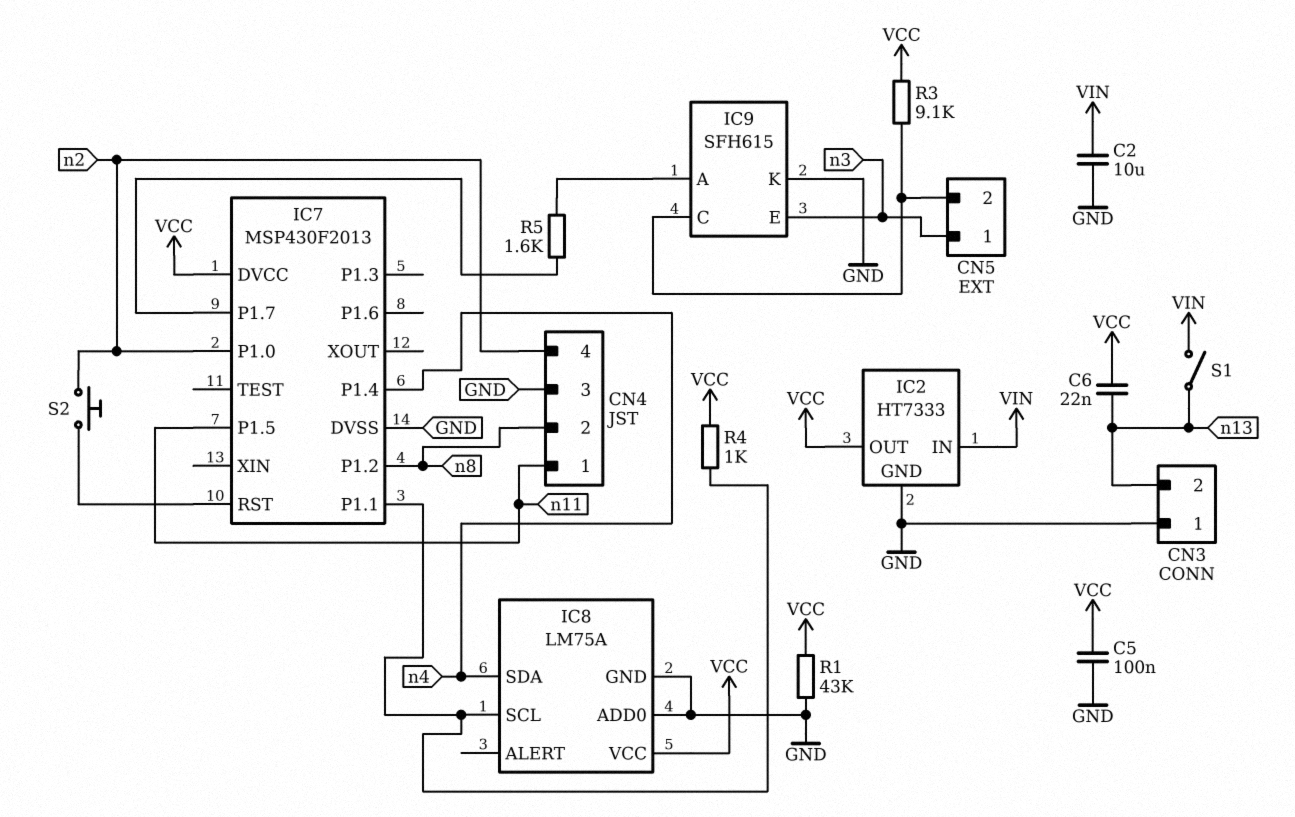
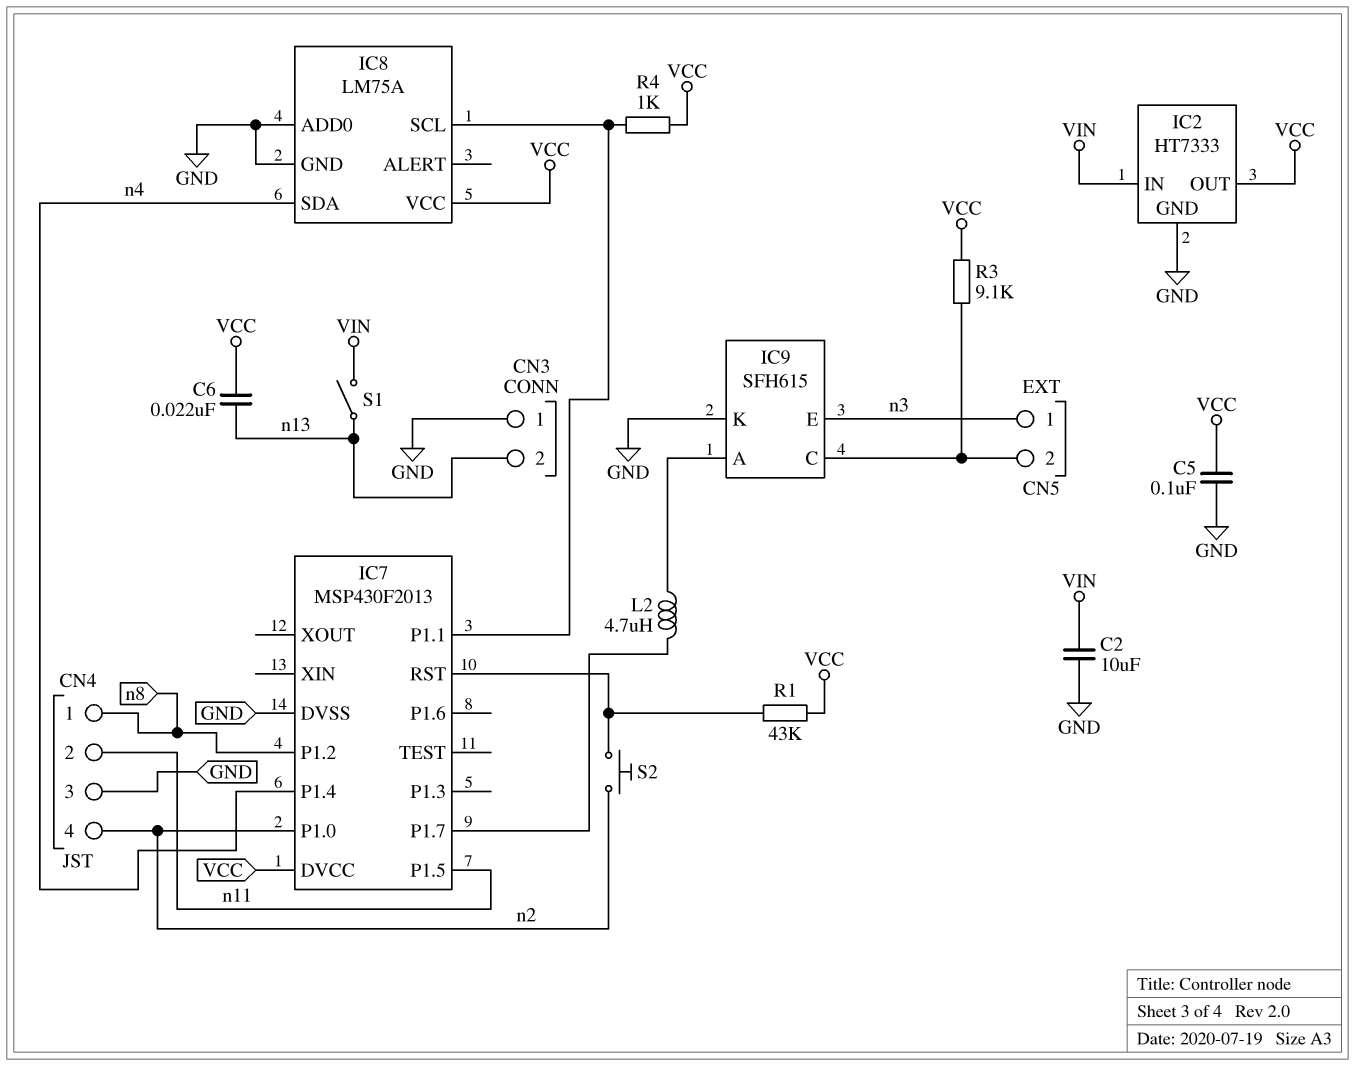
CN4 pin 1: n11 -> n8
CN4 pin 2: n8 -> n11
L2: none -> 4.7uH (IC7/P1.7, IC9/A)
R1: 43k (GND, VCC) -> 43k (IC7/RST, VCC)
R5: 1.6k (IC7/P1.7, IC9/A) -> none

